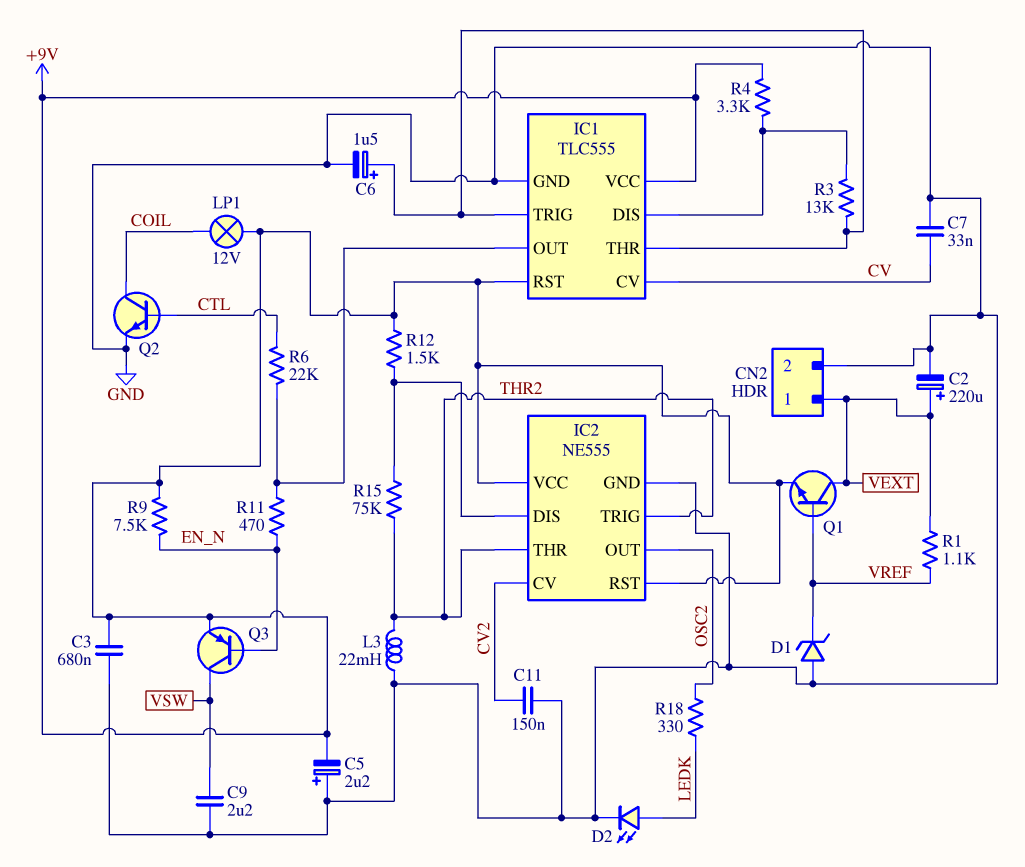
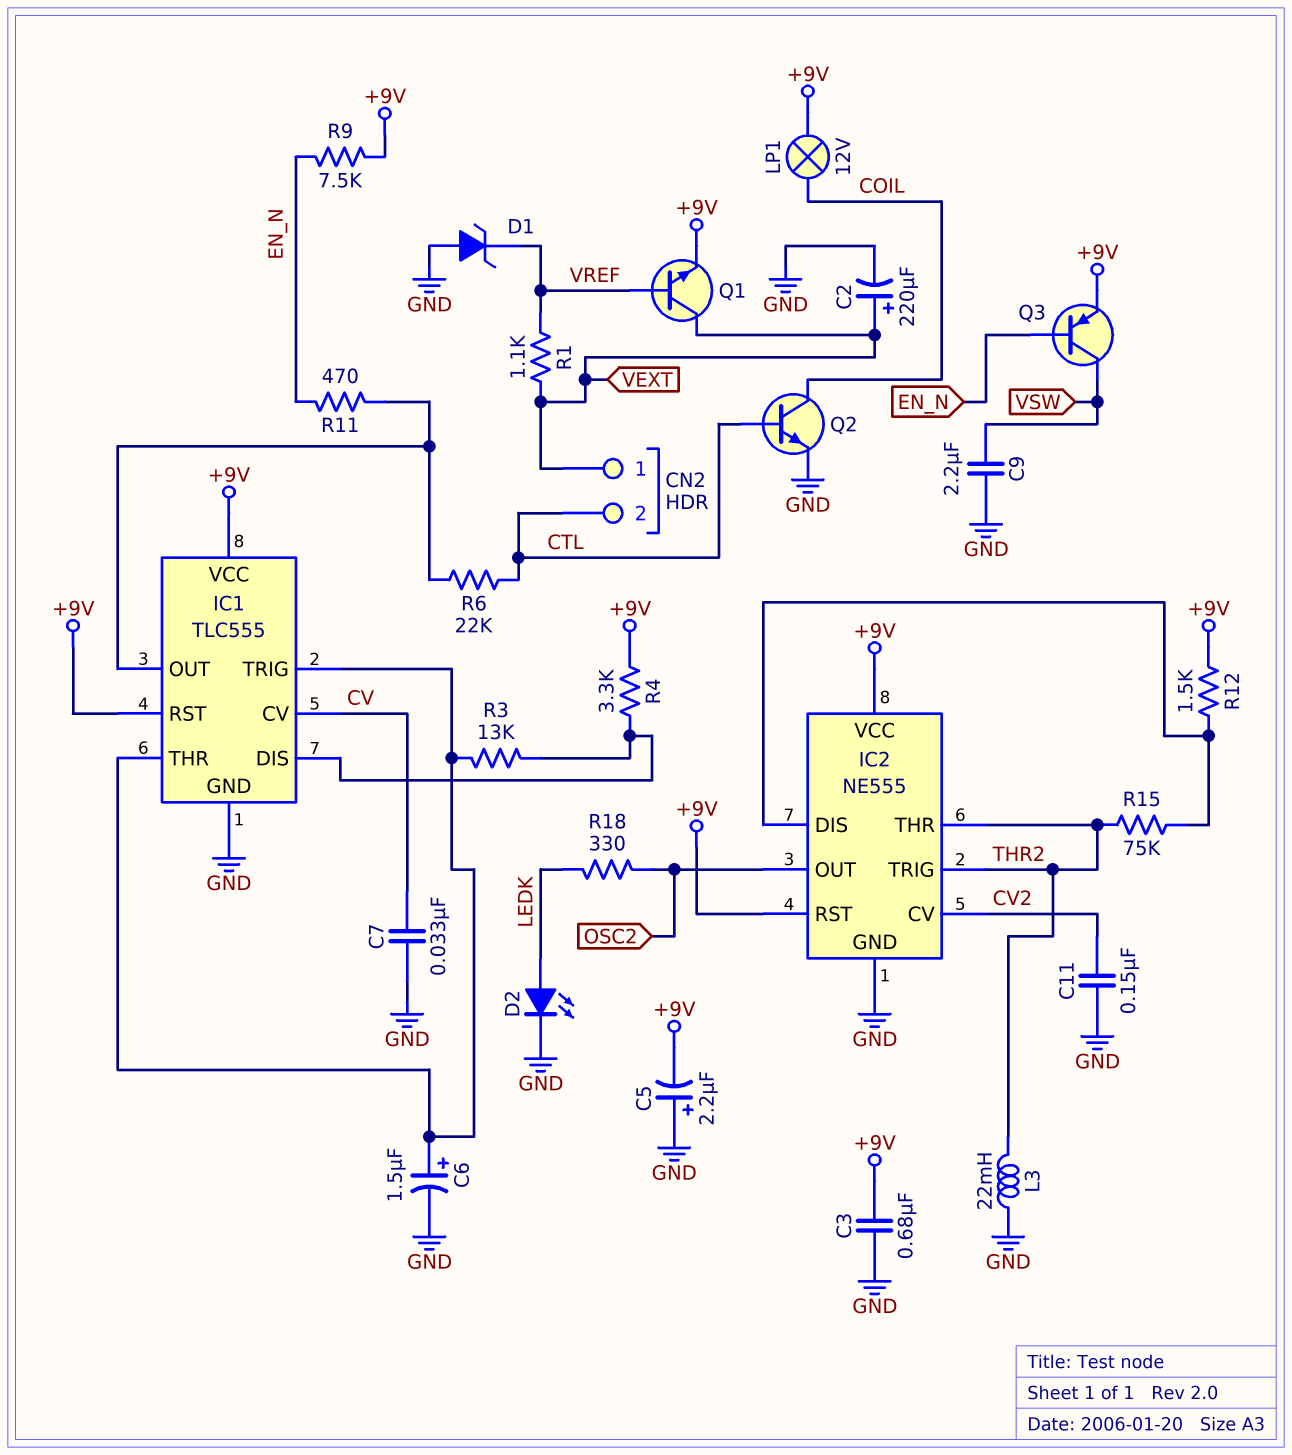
CN2 pin 2: GND -> CTL

